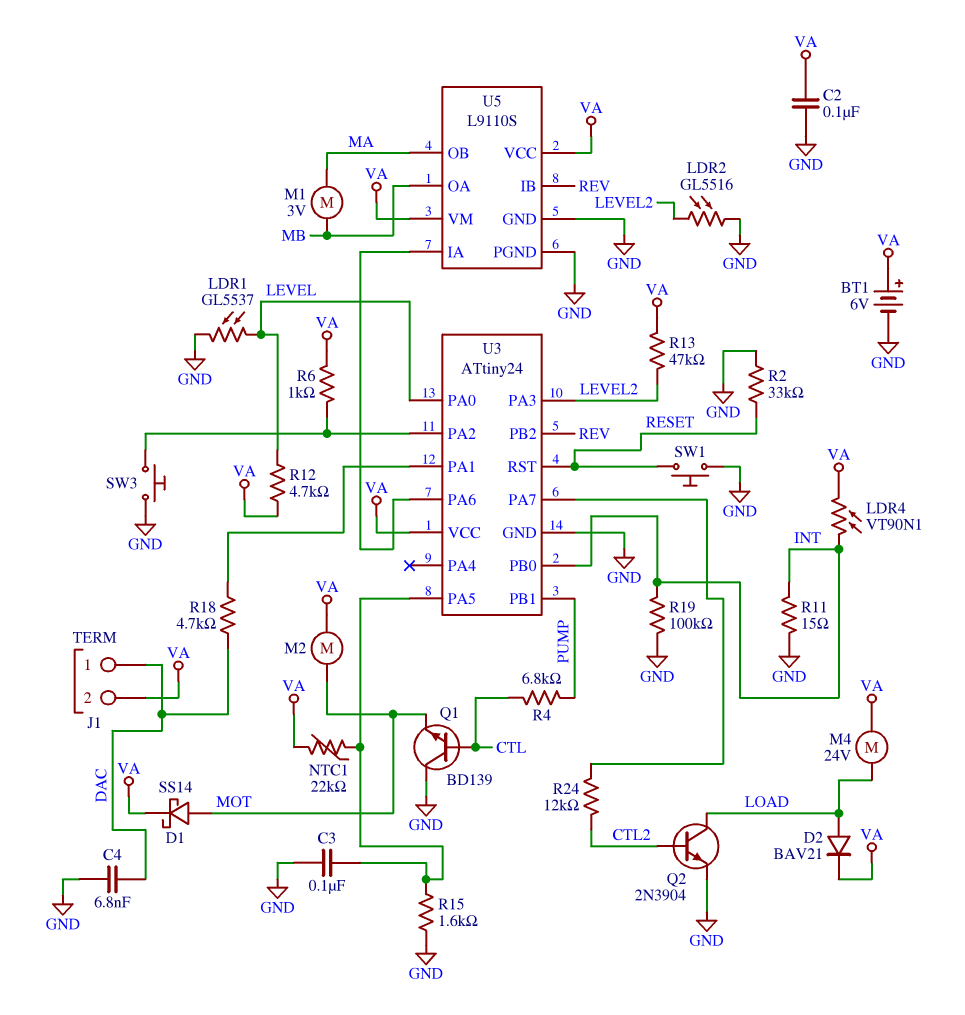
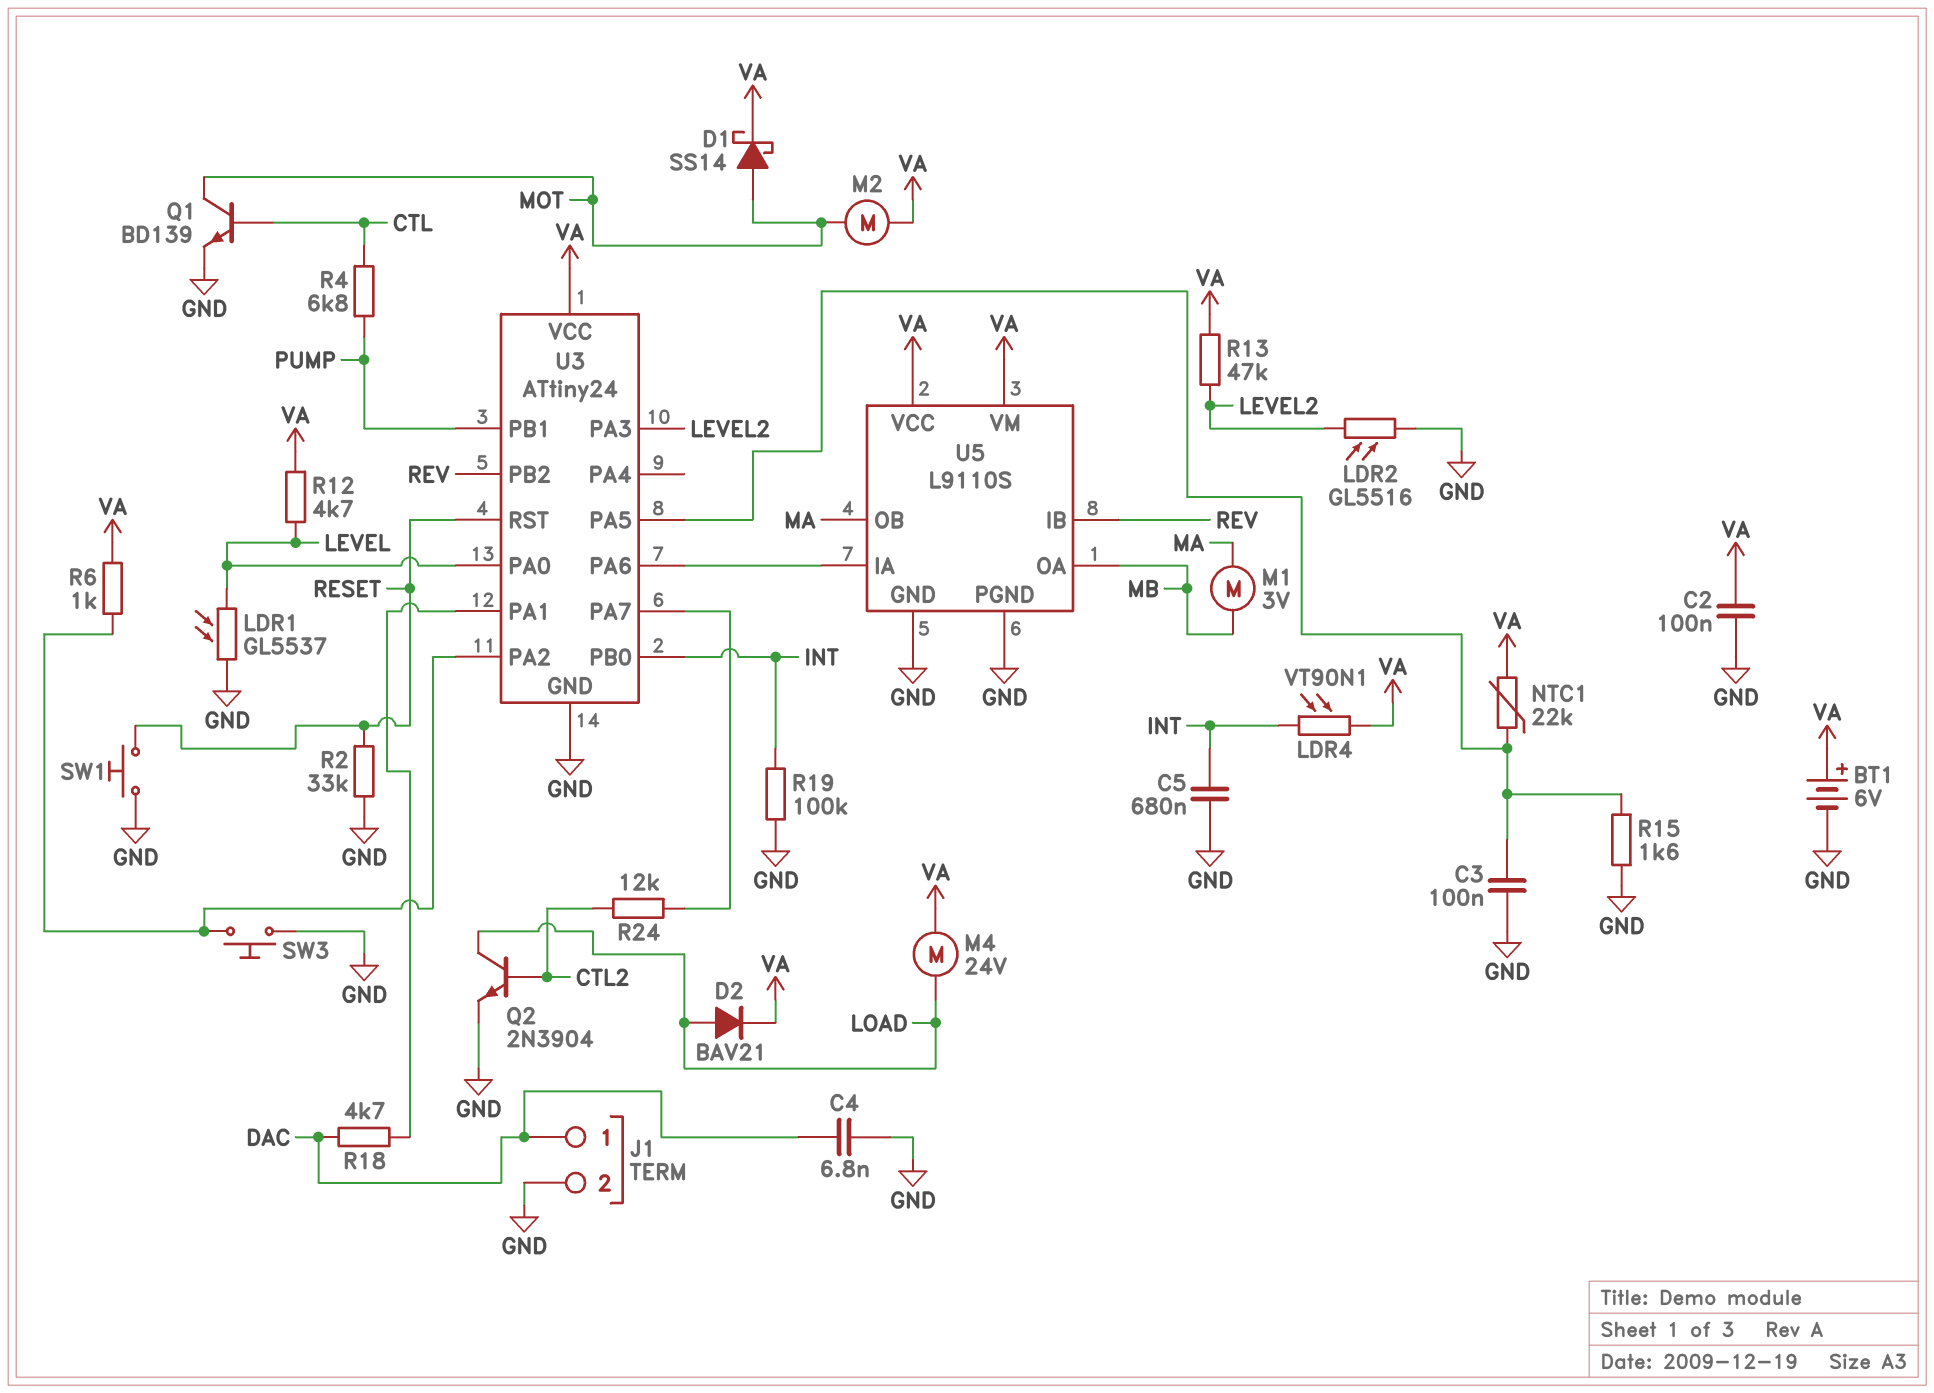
C5: none -> 680nF (GND, INT)
J1 pin 2: VA -> GND
Q1: NPN BD139 (B CTL, C GND, E MOT) -> NPN BD139 (B CTL, C MOT, E GND)
R11: 15 (GND, INT) -> none

